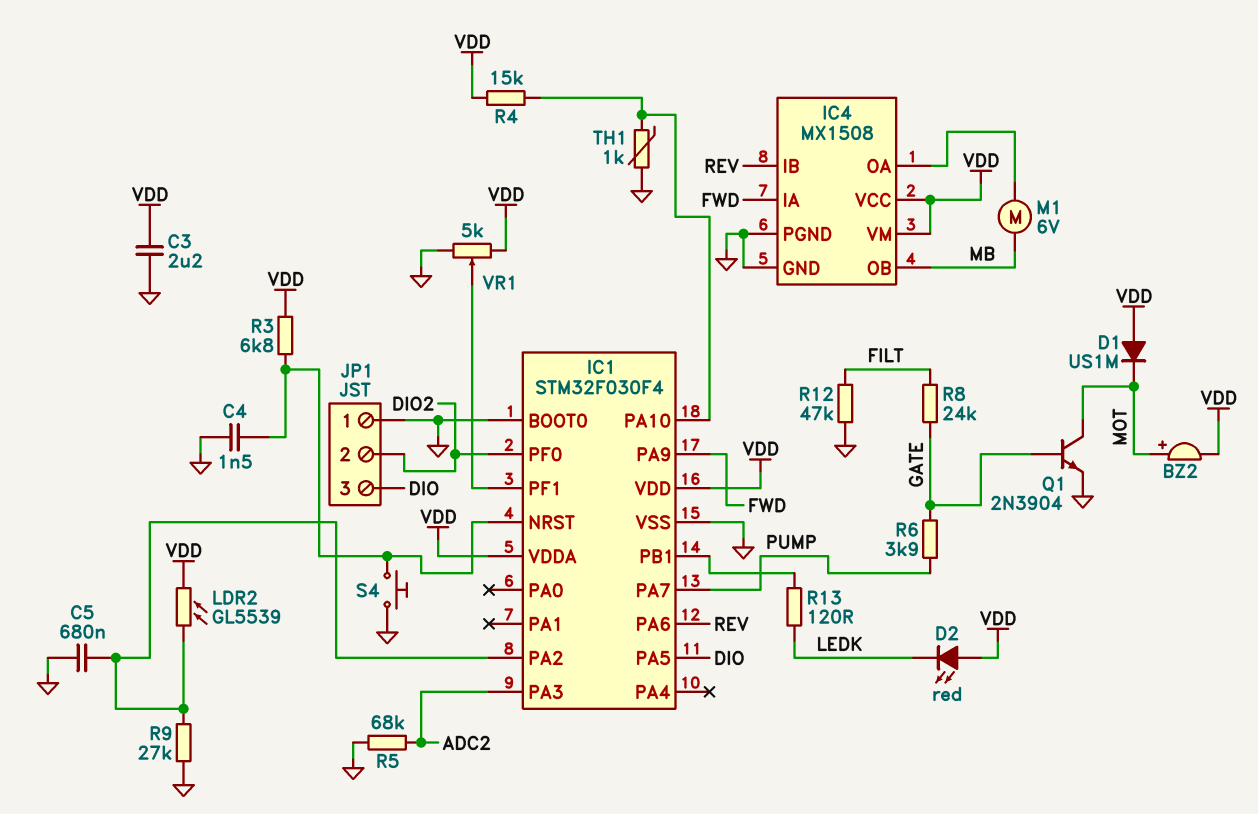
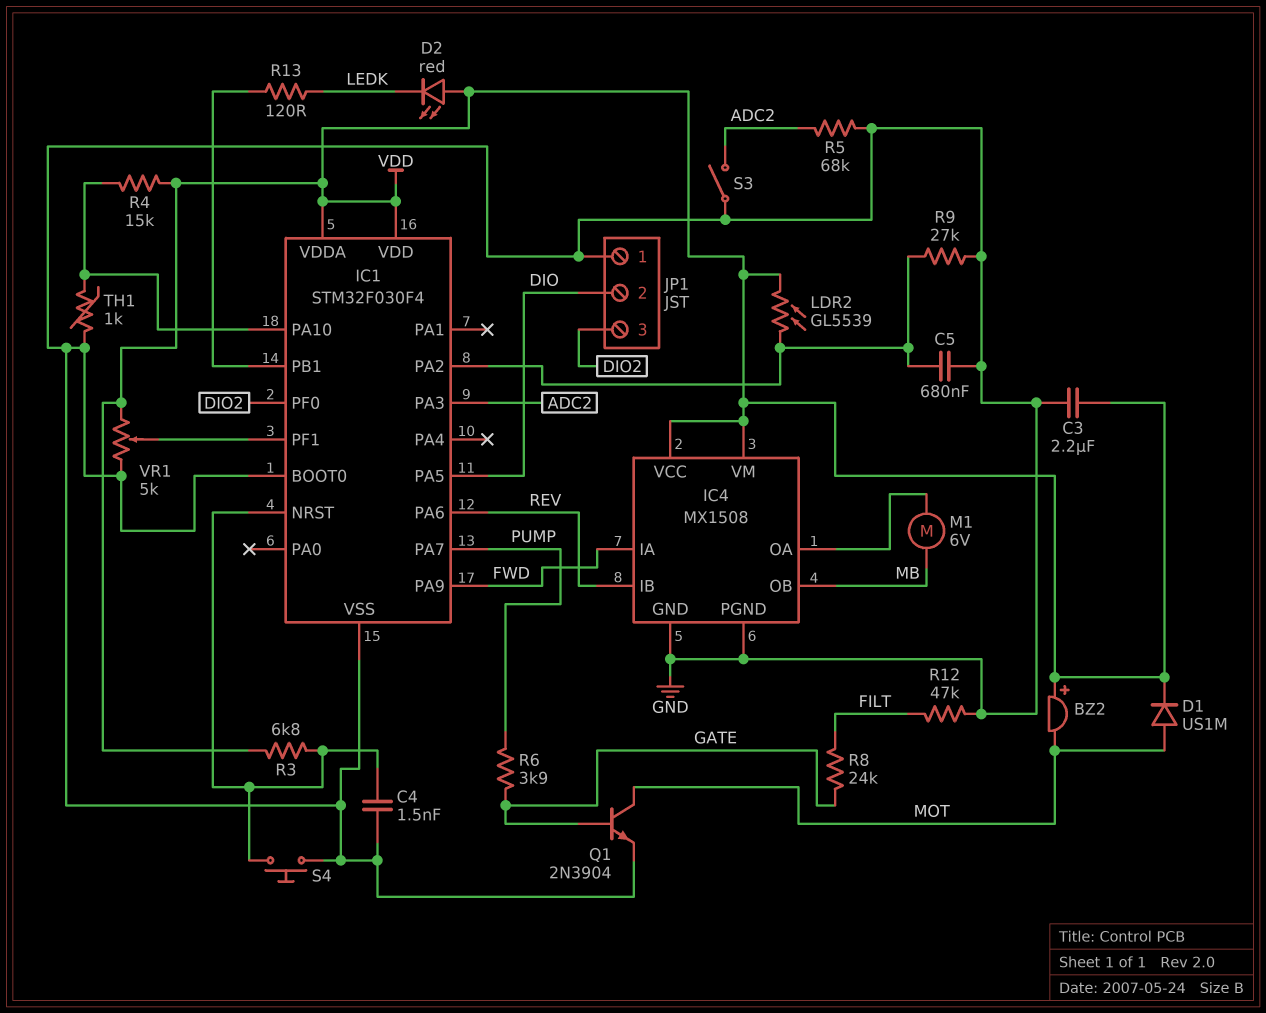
BZ2: buzzer (plus MOT, minus VDD) -> buzzer (plus VDD, minus MOT)
D1: diode US1M (A VDD, K MOT) -> diode US1M (A MOT, K VDD)
JP1 pin 2: DIO2 -> DIO
JP1 pin 3: DIO -> DIO2
S3: none -> switch (ADC2, GND)

